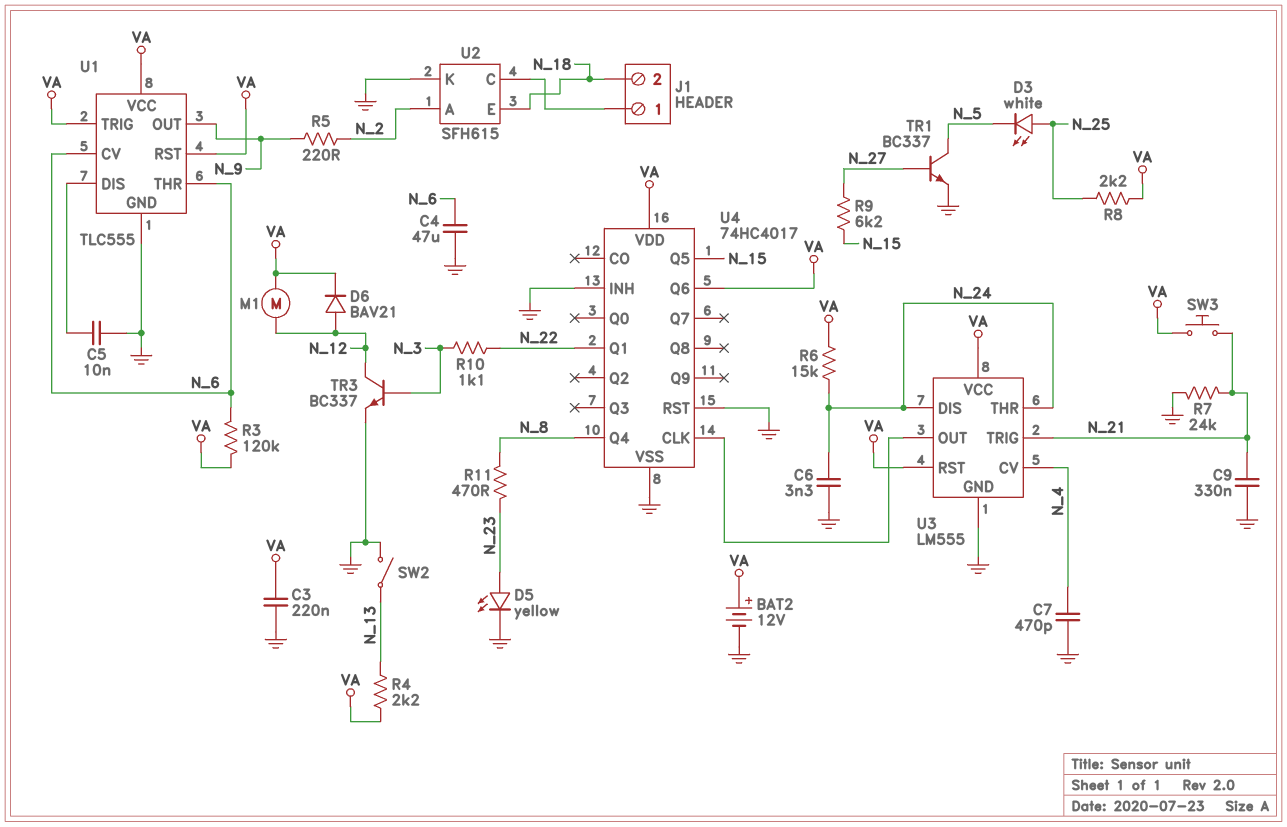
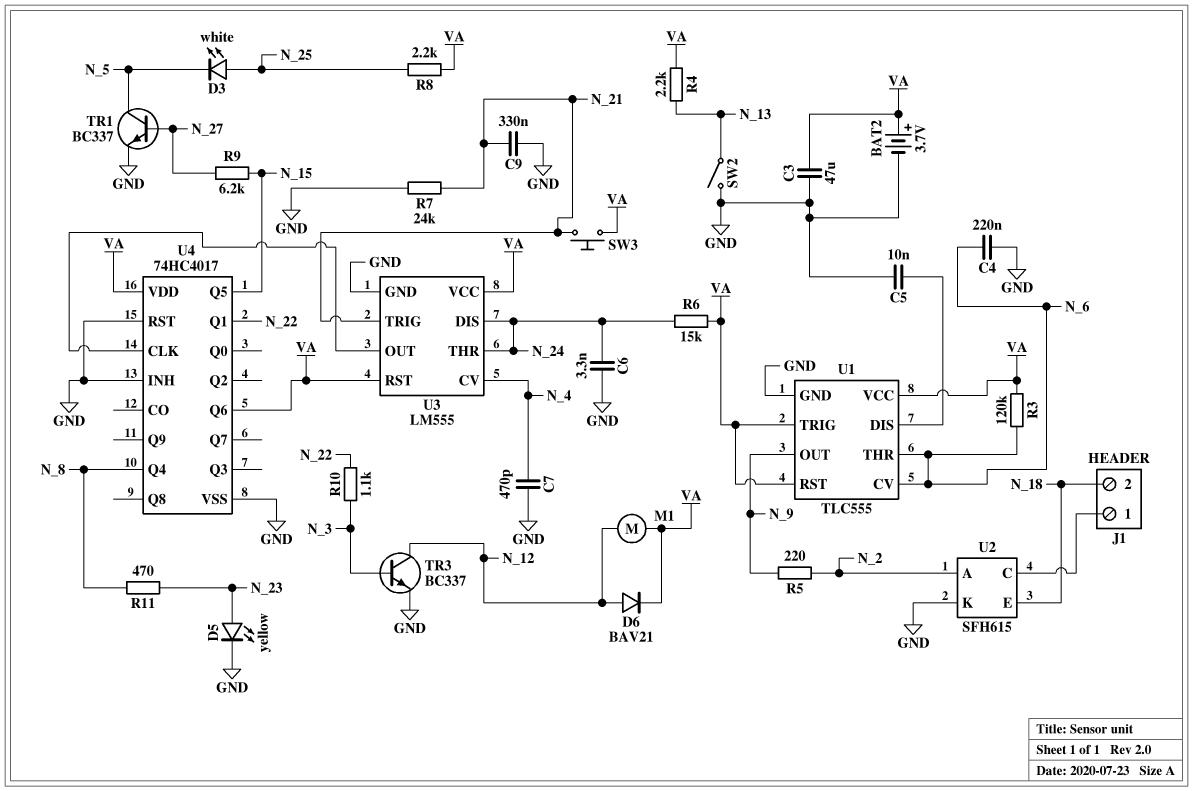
BAT2: 12V (plus VA, minus GND) -> 3.7V (plus VA, minus GND)
C3: 220nF (GND, VA) -> 47uF (GND, VA)
C4: 47uF (GND, N_6) -> 220nF (GND, N_6)

